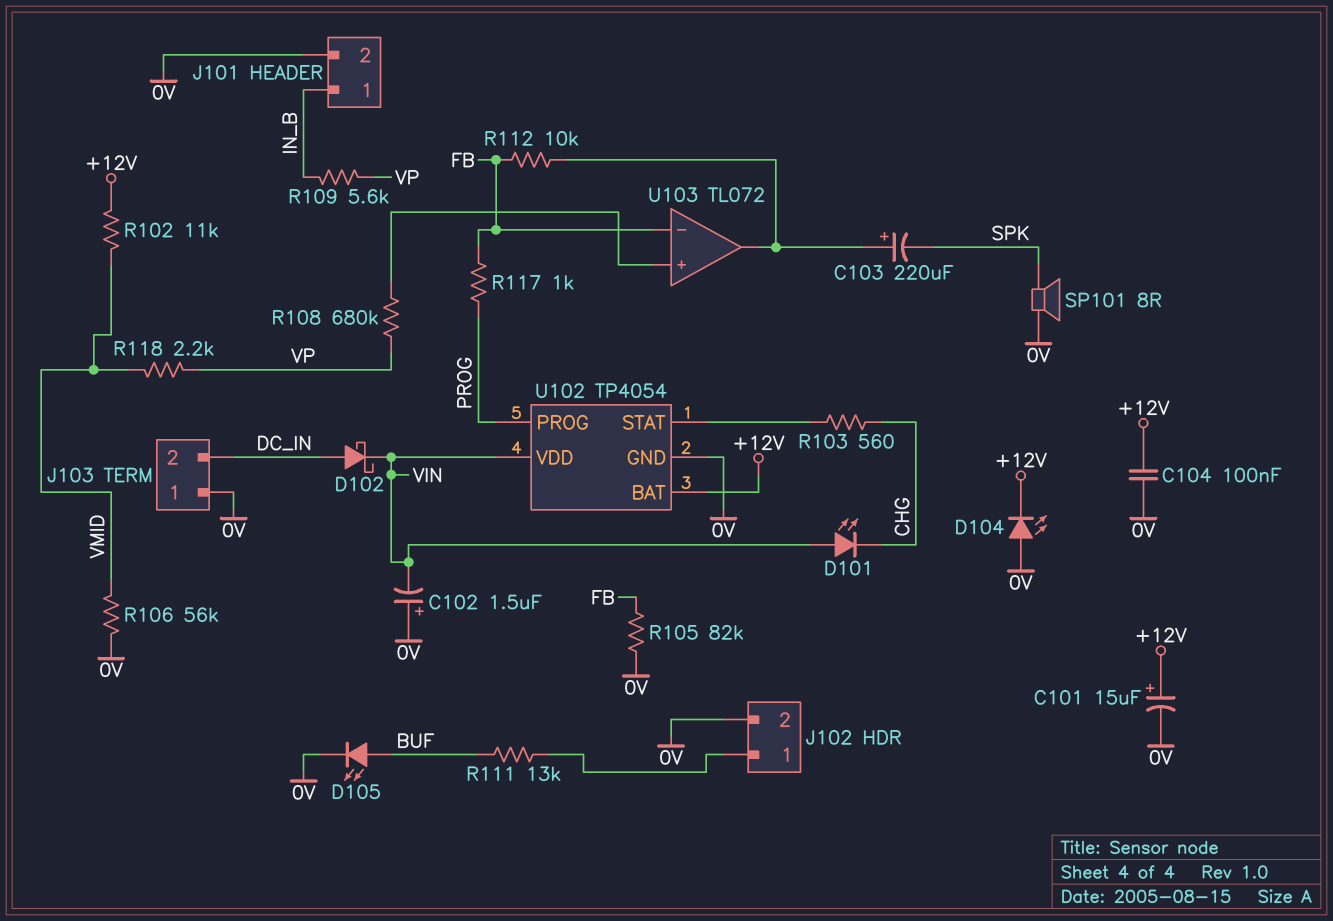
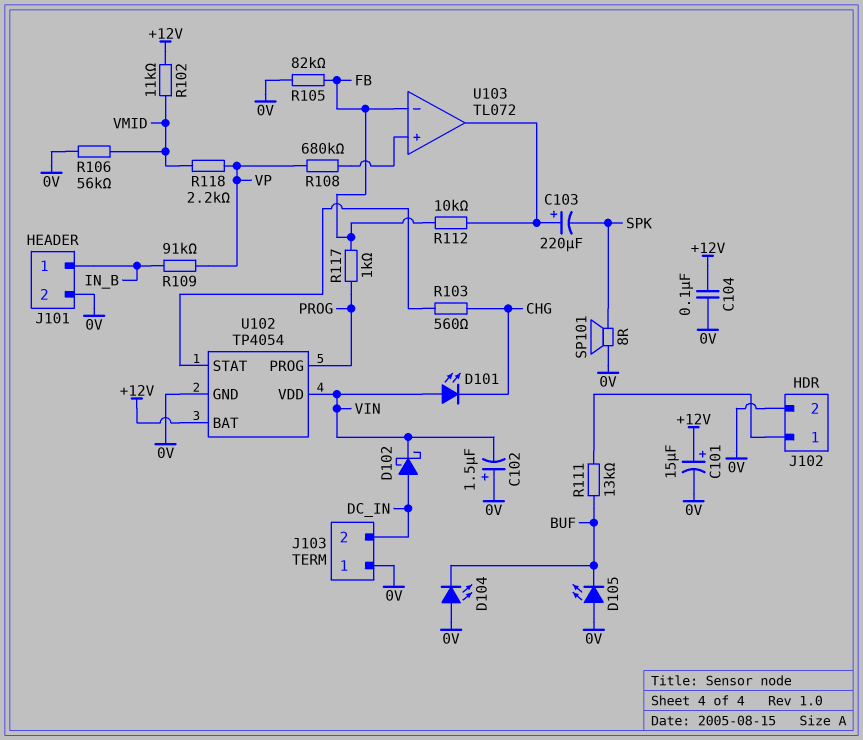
D104: LED (A 0V, K +12V) -> LED (A 0V, K BUF)
D105: LED (A BUF, K 0V) -> LED (A 0V, K BUF)
R109: 5.6k (IN_B, VP) -> 91k (IN_B, VP)

